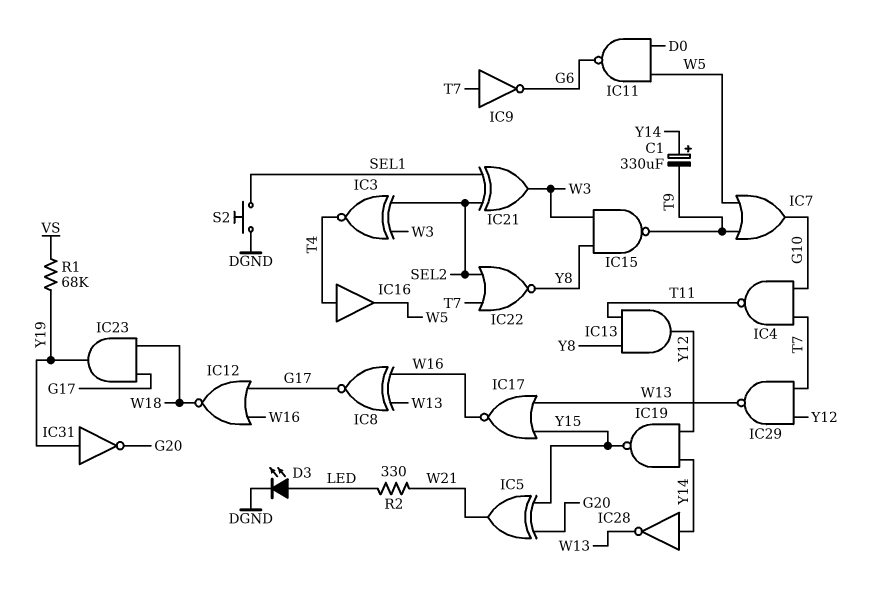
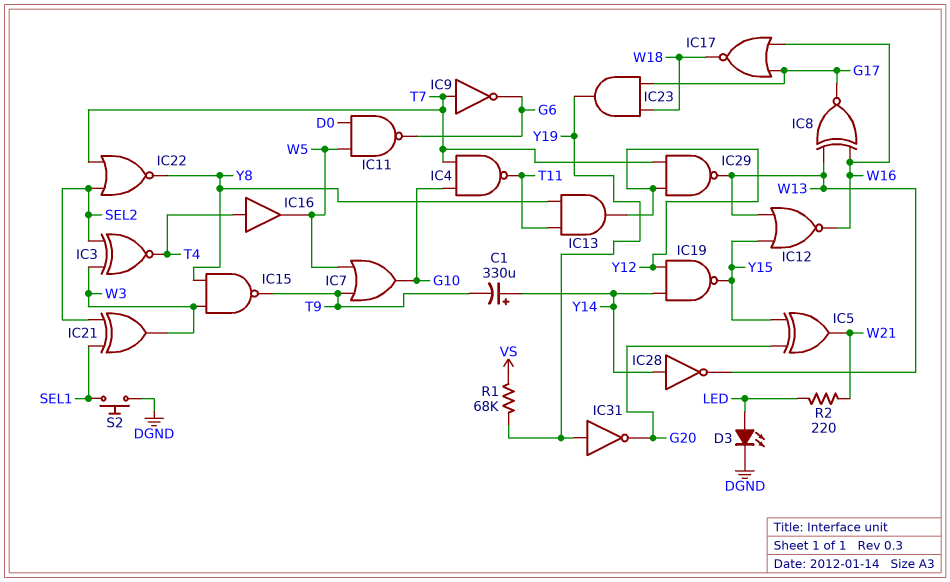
IC12: NOR (in G17, in W16, out W18) -> NOR (in W13, in Y15, out W16)
IC17: NOR (in W13, in Y15, out W16) -> NOR (in G17, in W16, out W18)
R2: 330 (LED, W21) -> 220 (LED, W21)

